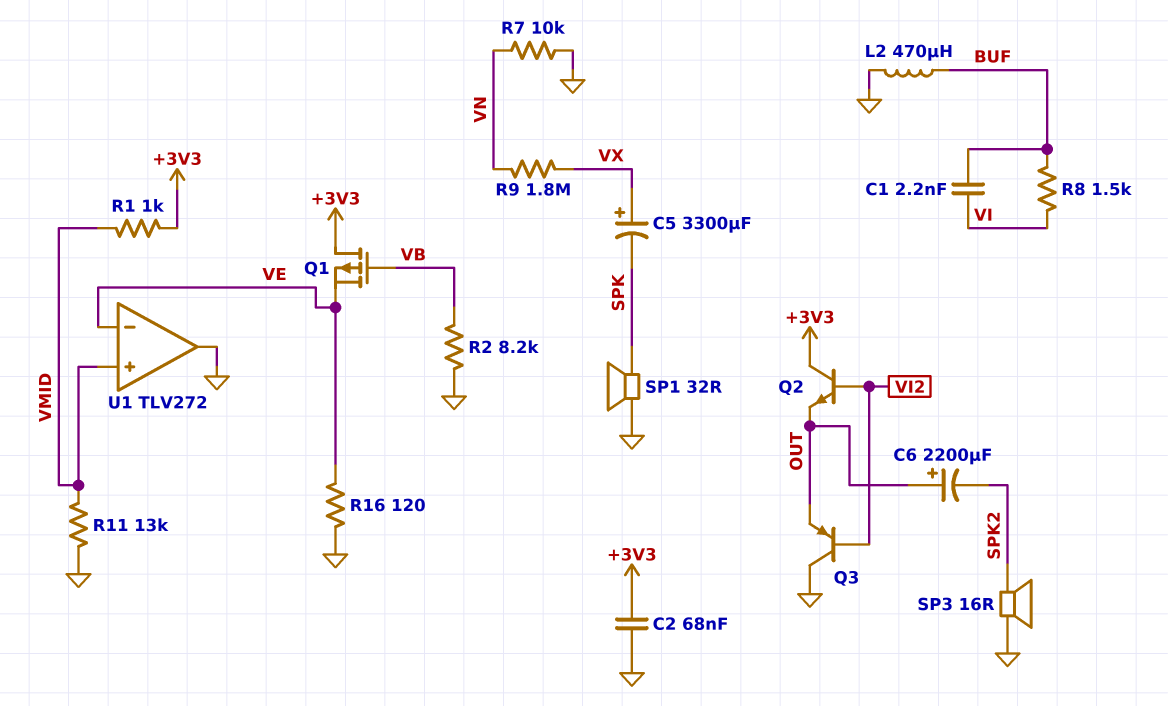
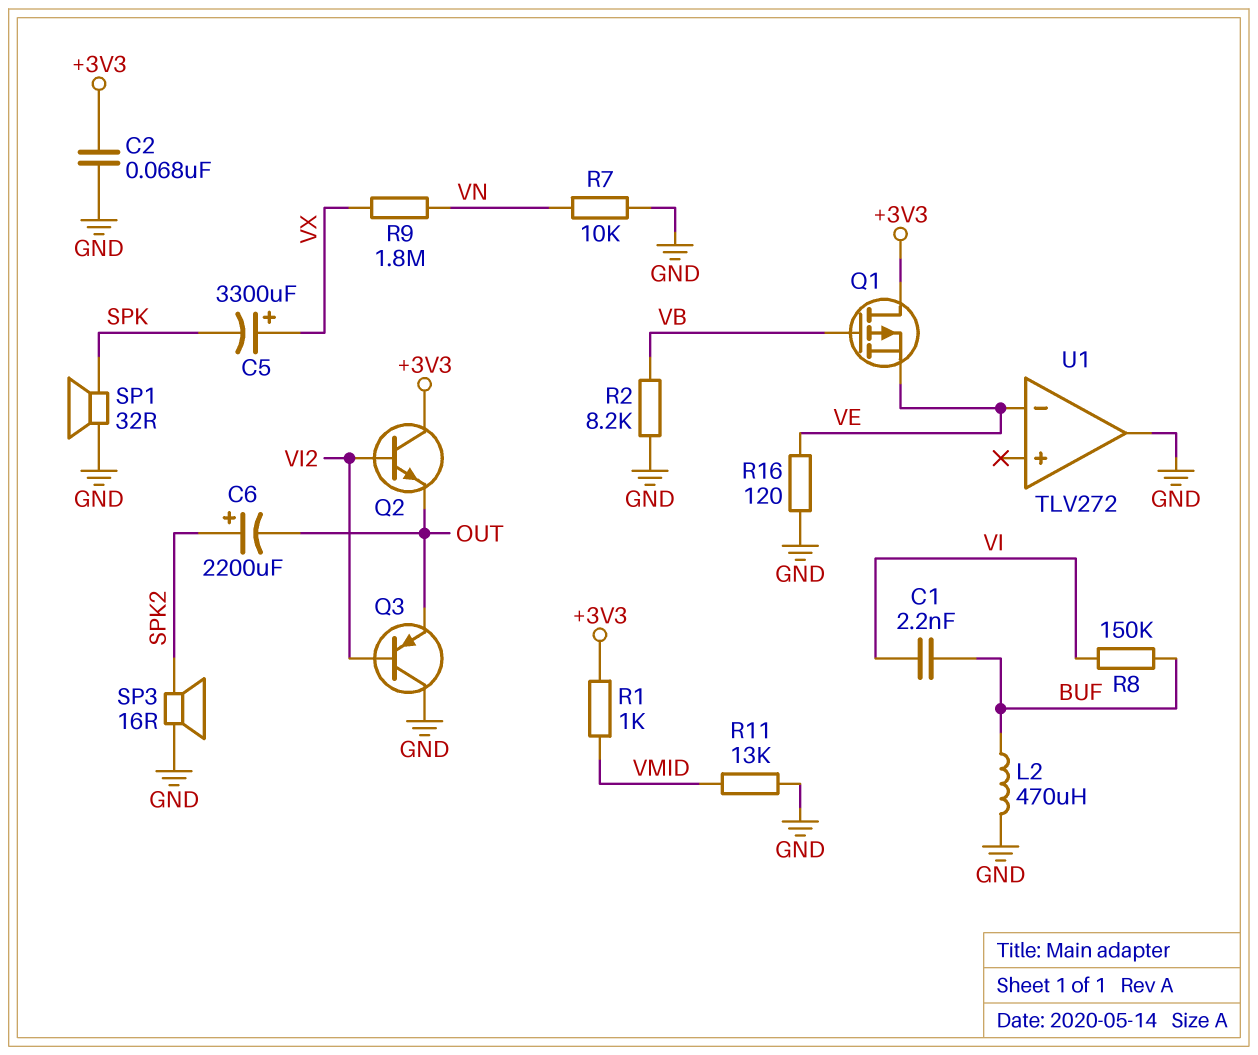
C6: 2200uF (plus OUT, minus SPK2) -> 2200uF (plus SPK2, minus OUT)
R8: 1.5k (BUF, VI) -> 150k (BUF, VI)
U1 pin in+: VMID -> none

